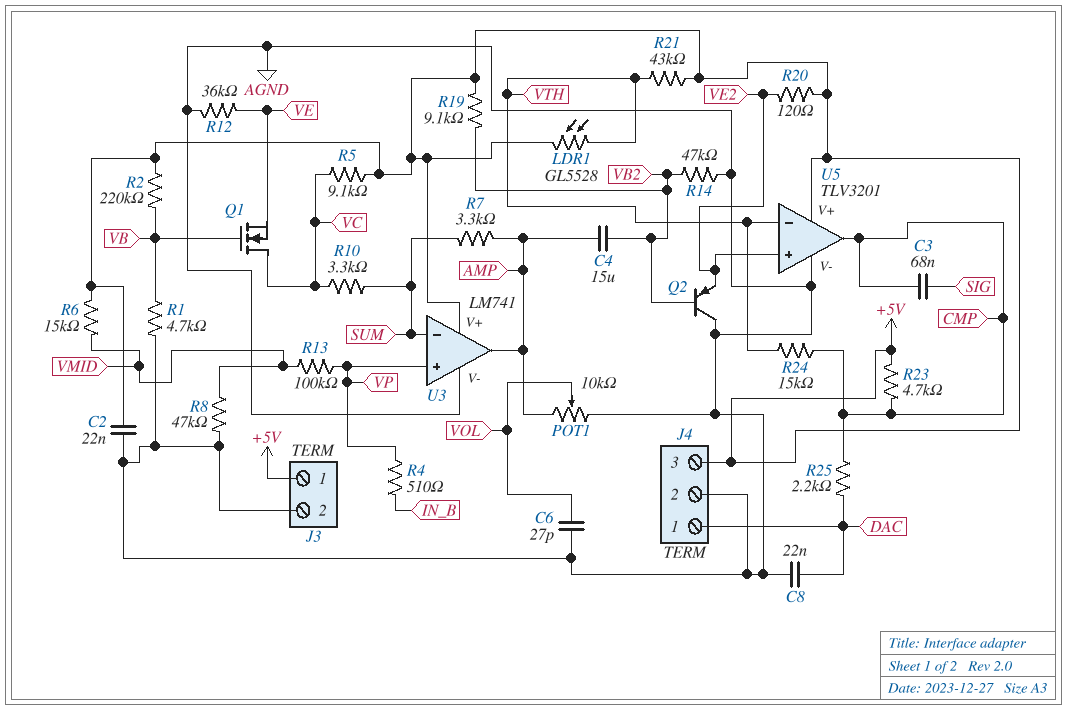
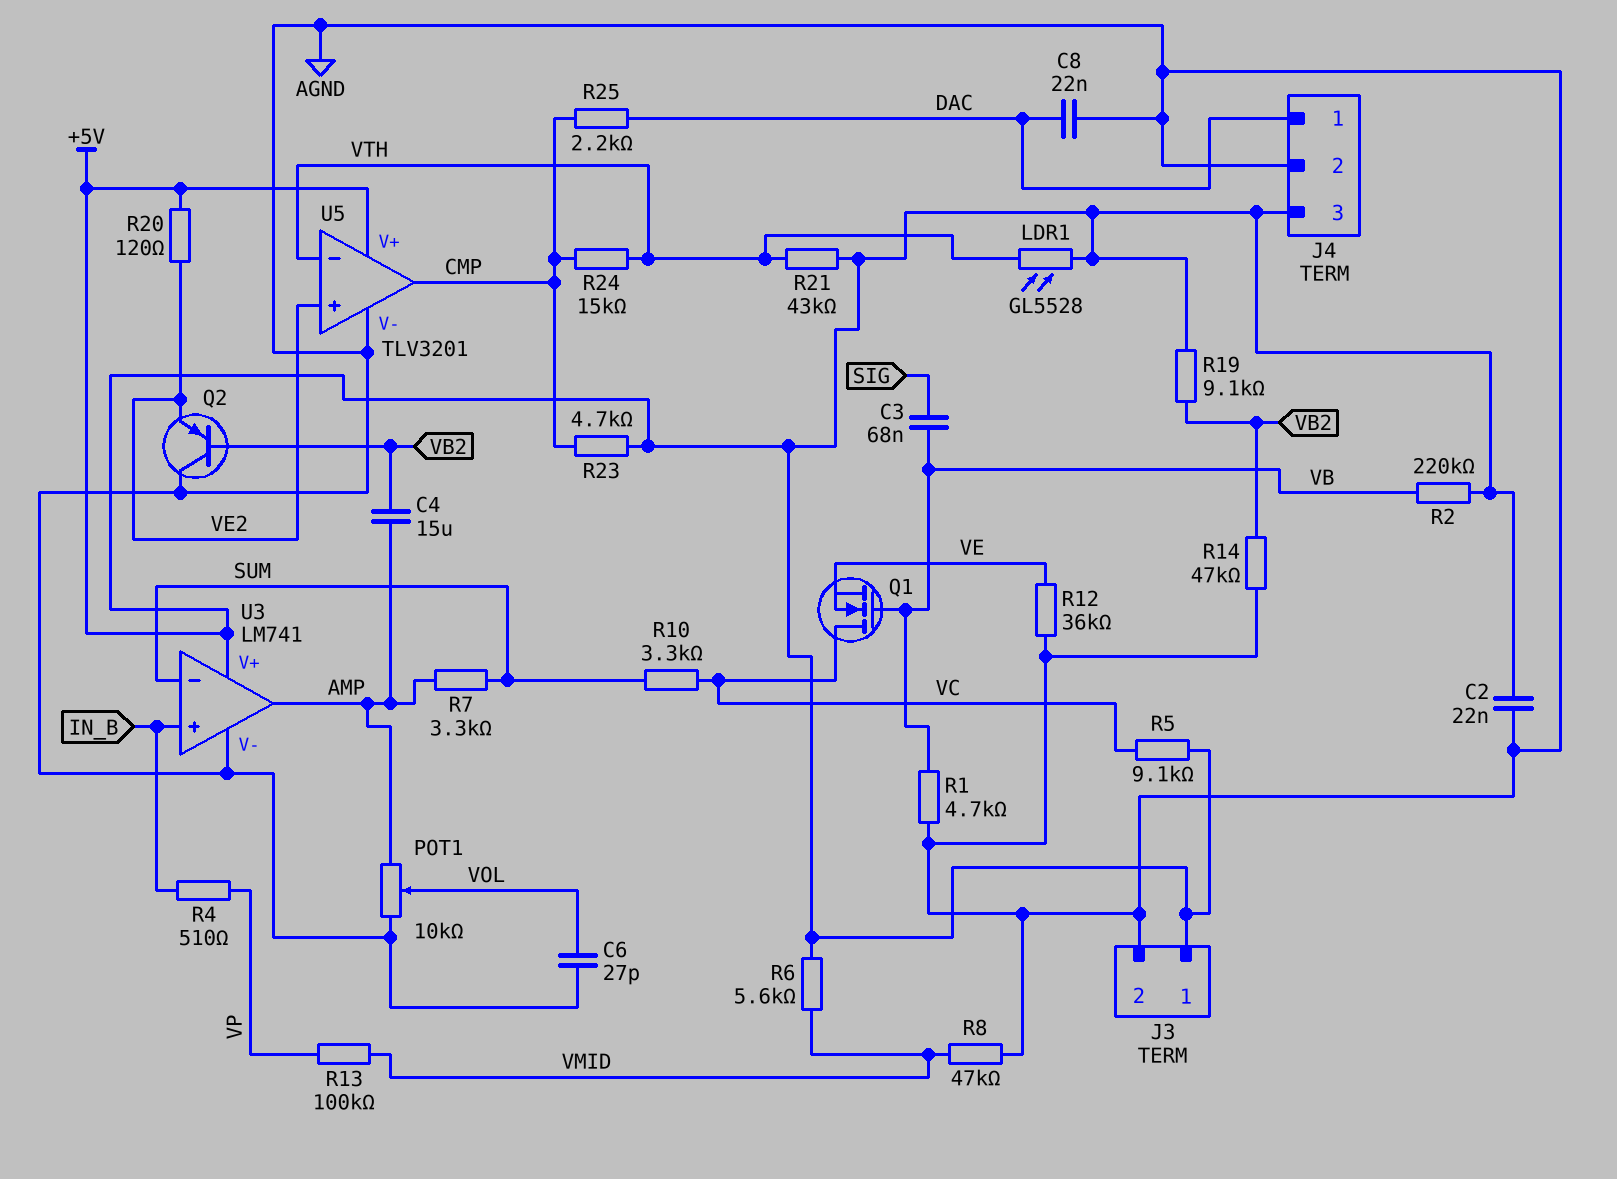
C3: 68nF (CMP, SIG) -> 68nF (SIG, VB)
R6: 15k (+5V, VMID) -> 5.6k (+5V, VMID)
U3 pin in+: VP -> IN_B

